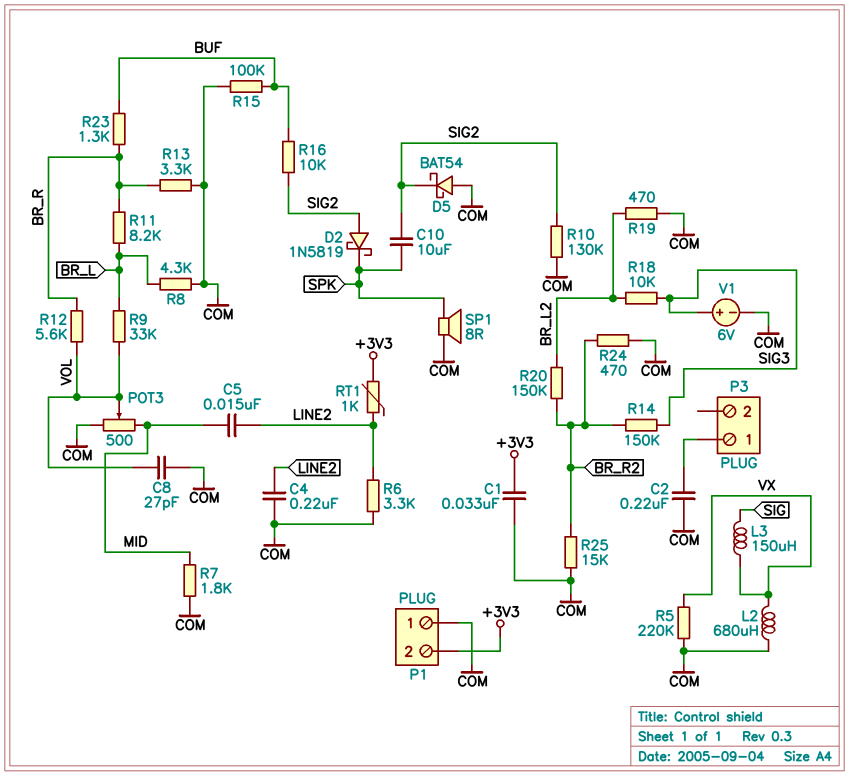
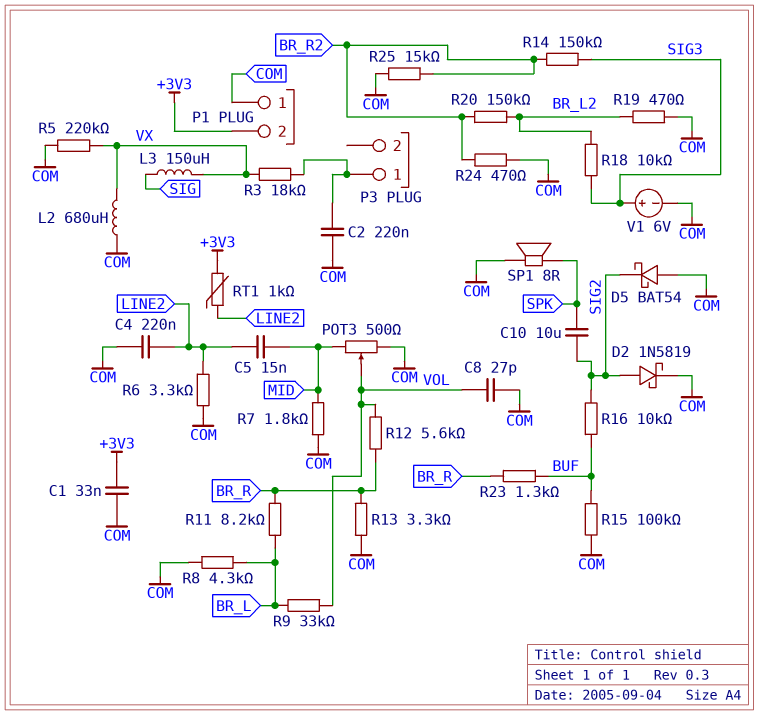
D2: schottky 1N5819 (A SIG2, K SPK) -> schottky 1N5819 (A SIG2, K COM)
R3: none -> 18k (P3/1, VX)
R10: 130k (COM, SIG2) -> none

